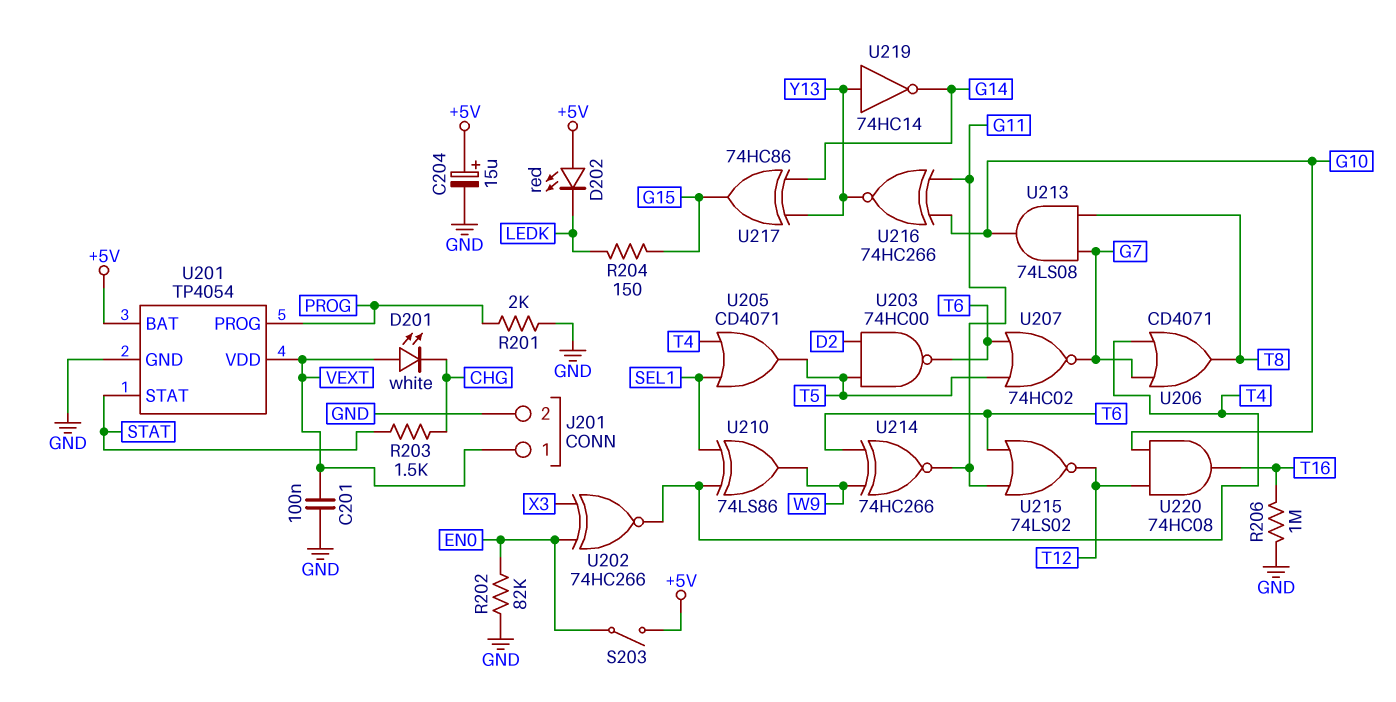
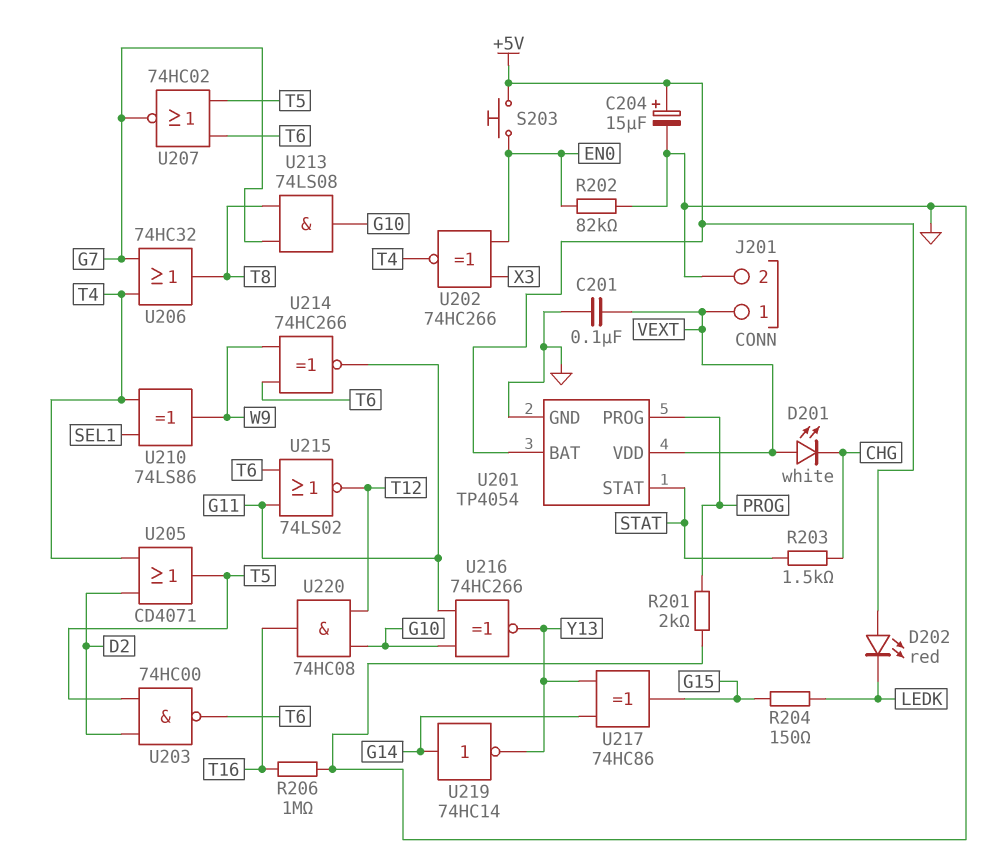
S203: switch (+5V, EN0) -> button (+5V, EN0)
U205: OR CD4071 (in SEL1, in T4, out T5) -> OR CD4071 (in D2, in T4, out T5)
U206: OR CD4071 (in G7, in T4, out T8) -> OR 74HC32 (in G7, in T4, out T8)
U219: NOT 74HC14 (in Y13, out G14) -> NOT 74HC14 (in G14, out Y13)

